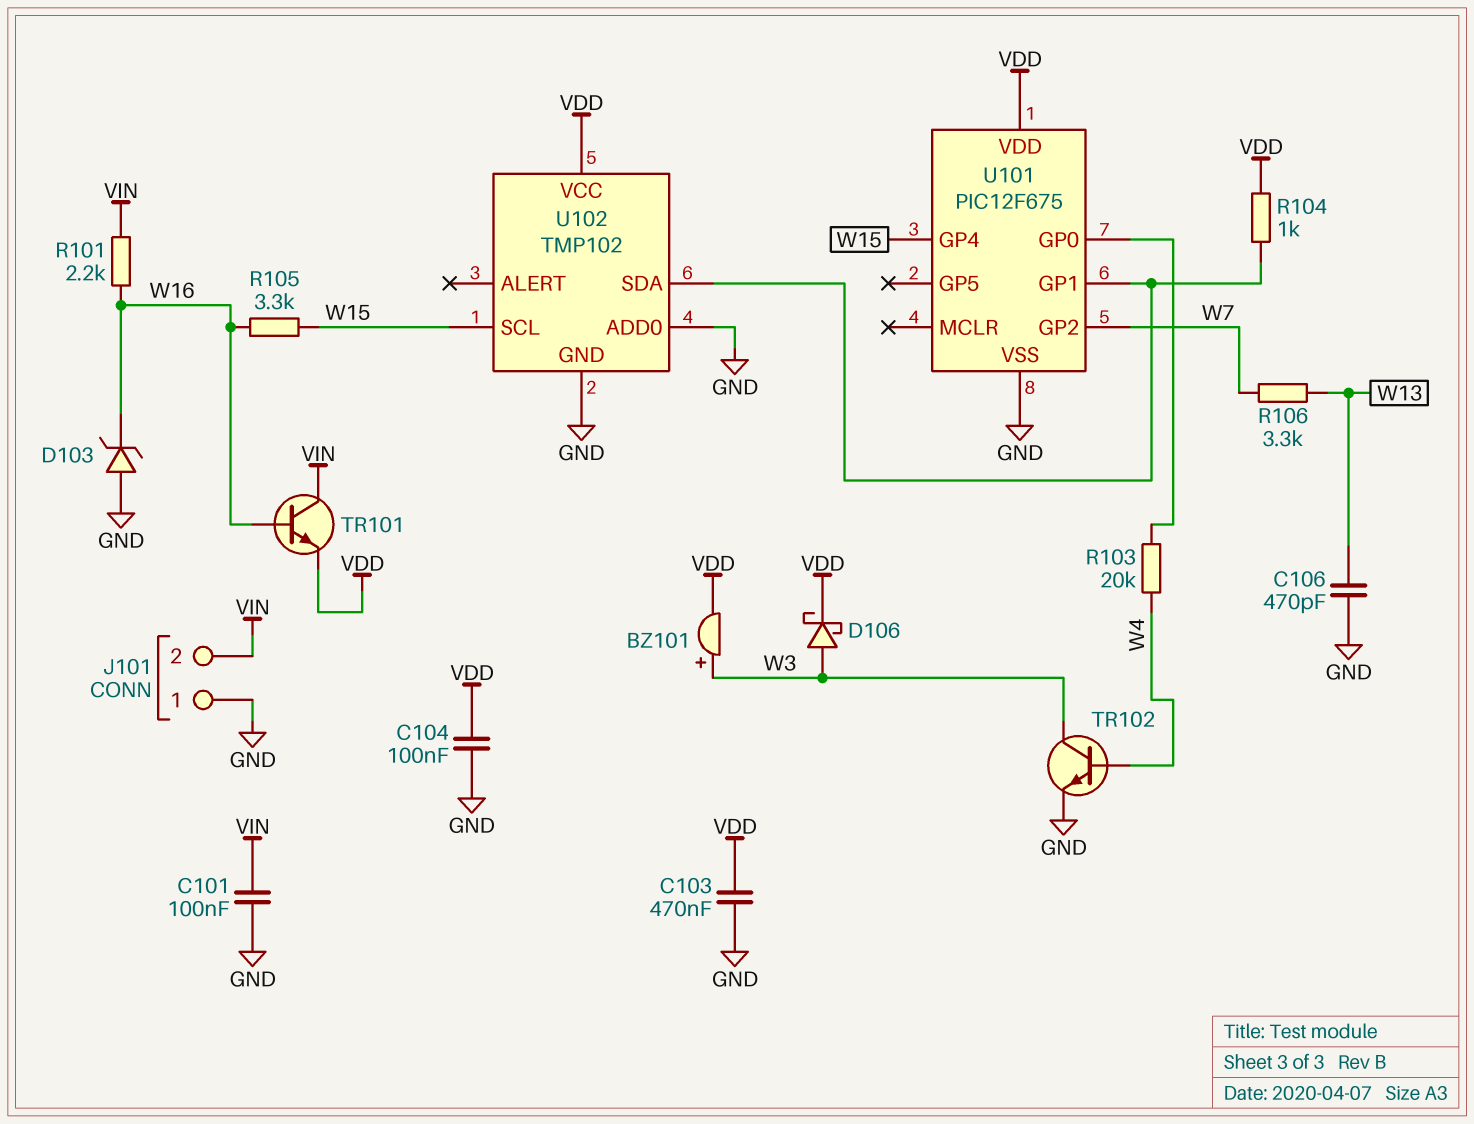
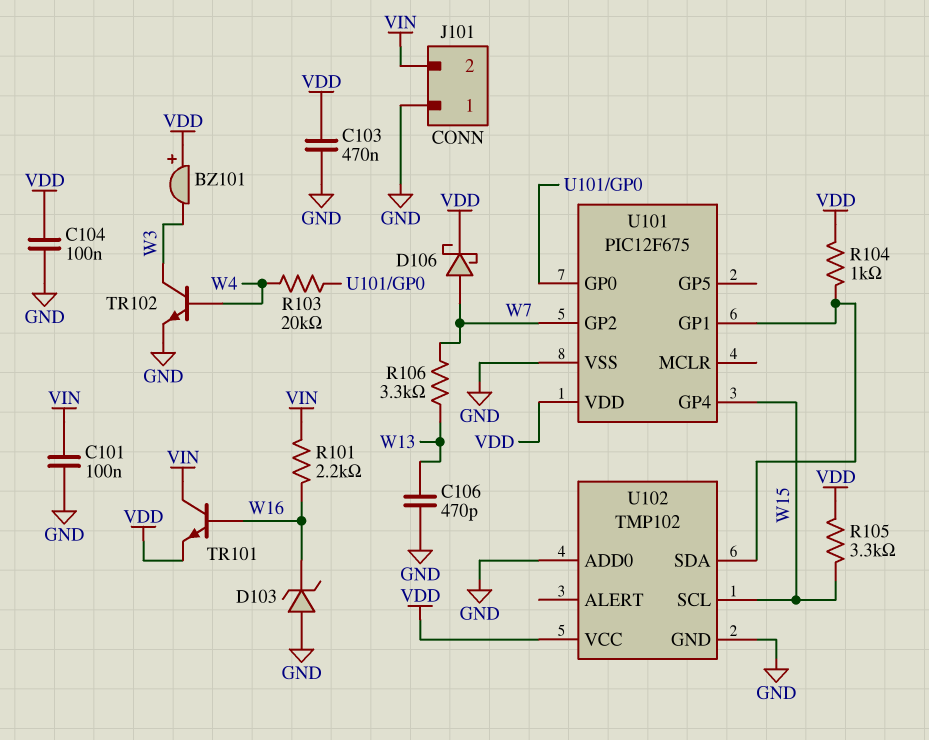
BZ101: buzzer (plus W3, minus VDD) -> buzzer (plus VDD, minus W3)
D106: schottky (A W3, K VDD) -> schottky (A W7, K VDD)
R105: 3.3k (W15, W16) -> 3.3k (VDD, W15)

